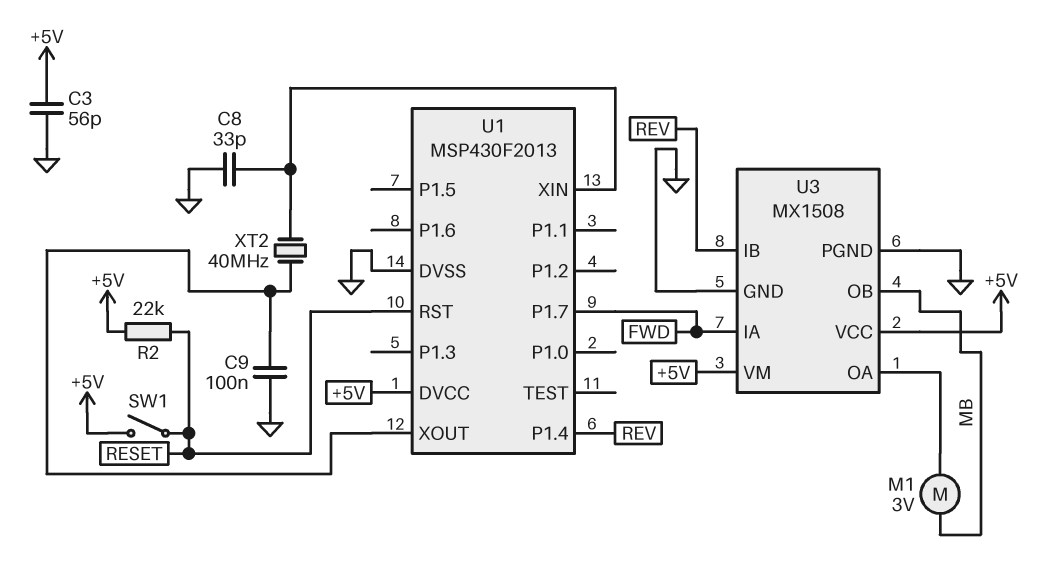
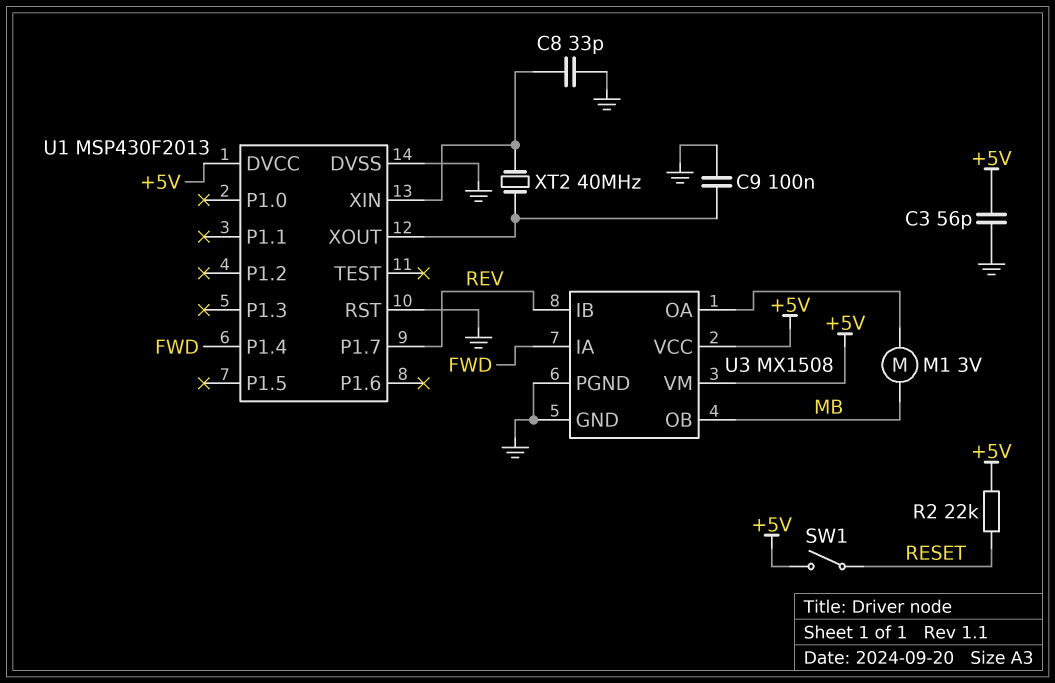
U1 pin P1.4: REV -> FWD
U1 pin P1.7: FWD -> REV
U1 pin RST: RESET -> GND

